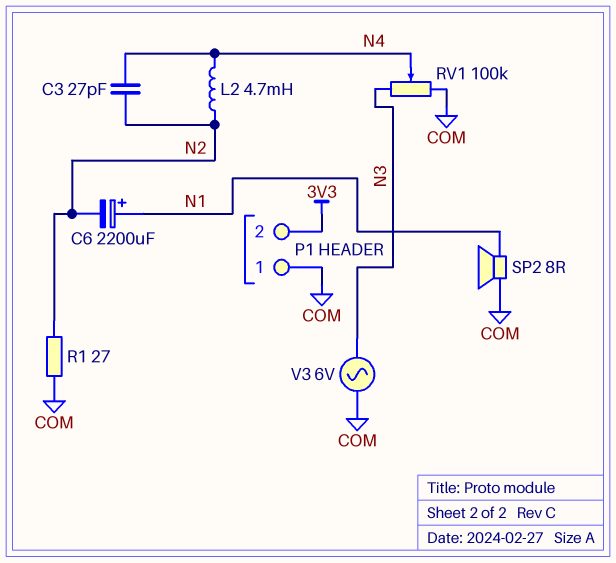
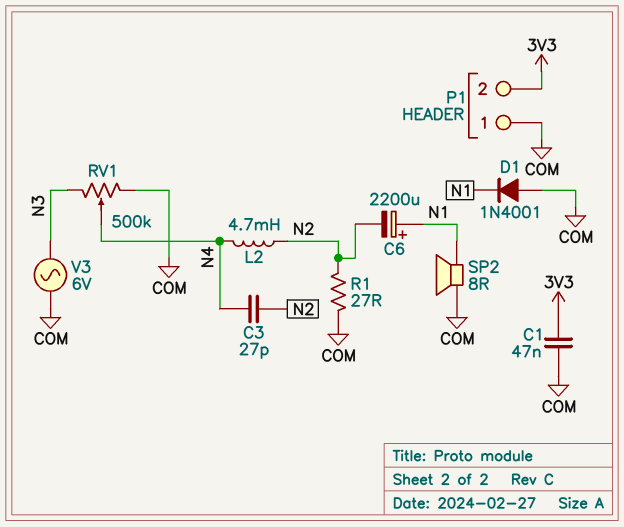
C1: none -> 47nF (3V3, COM)
D1: none -> diode 1N4001 (A COM, K N1)
RV1: 100k (COM, N3, wiper N4) -> 500k (COM, N3, wiper N4)

